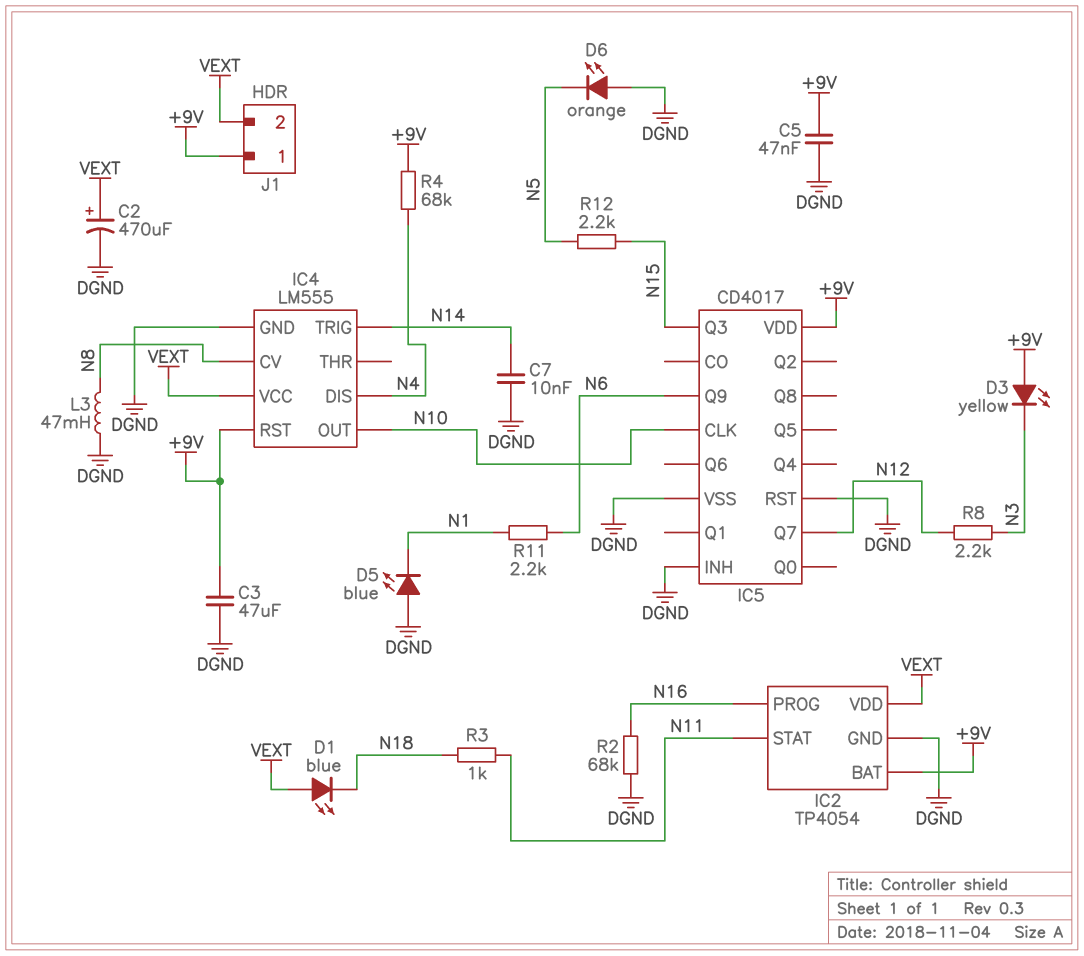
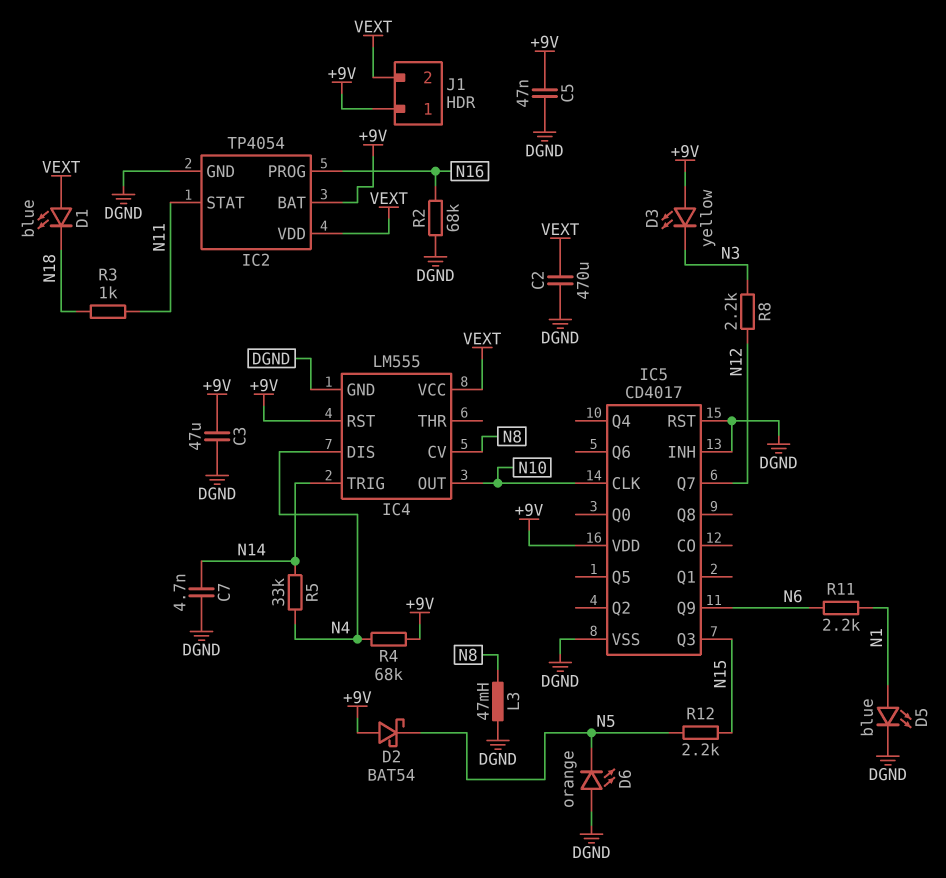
C2: 470uF (plus VEXT, minus DGND) -> 470uF (DGND, VEXT)
C7: 10nF (DGND, N14) -> 4.7nF (DGND, N14)
D2: none -> schottky BAT54 (A +9V, K N5)
D5: LED blue (A DGND, K N1) -> LED blue (A N1, K DGND)
R5: none -> 33k (N4, N14)

